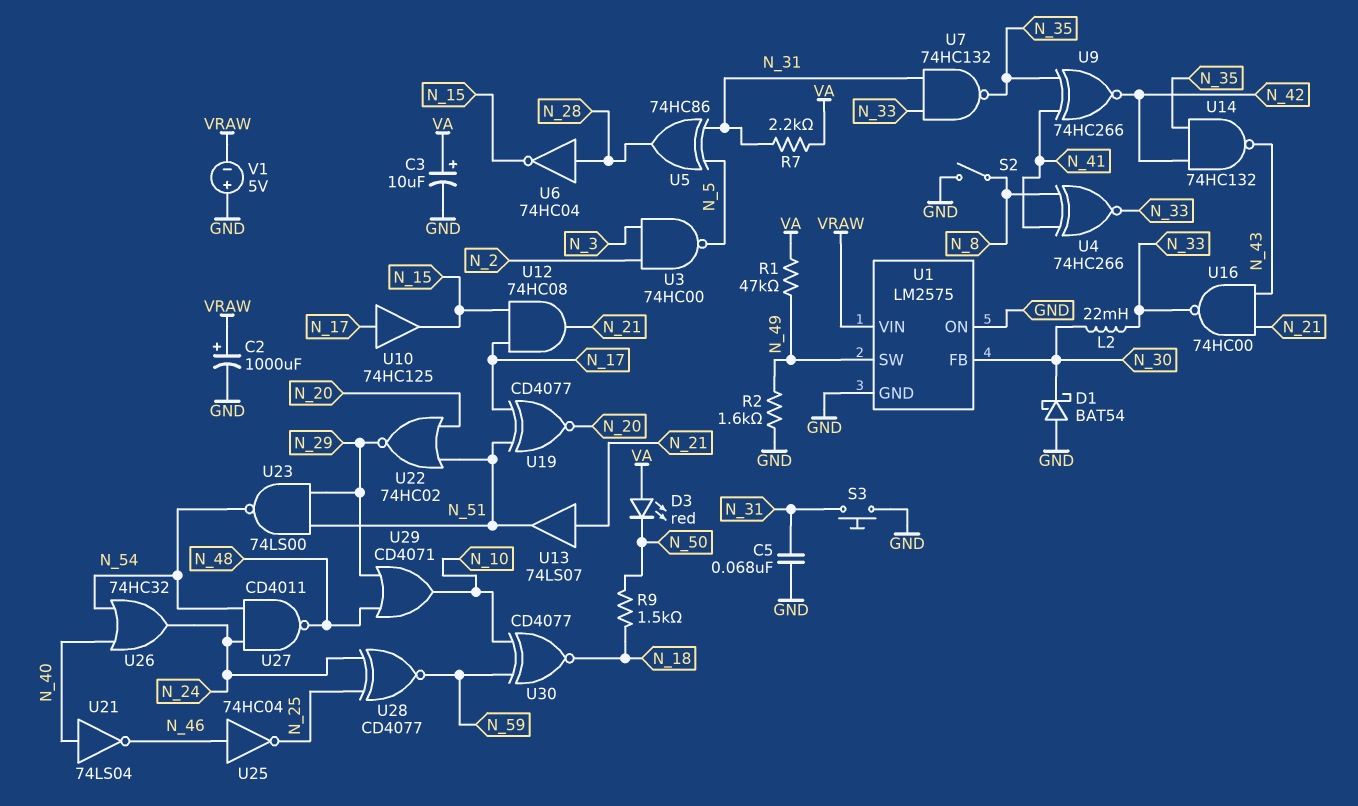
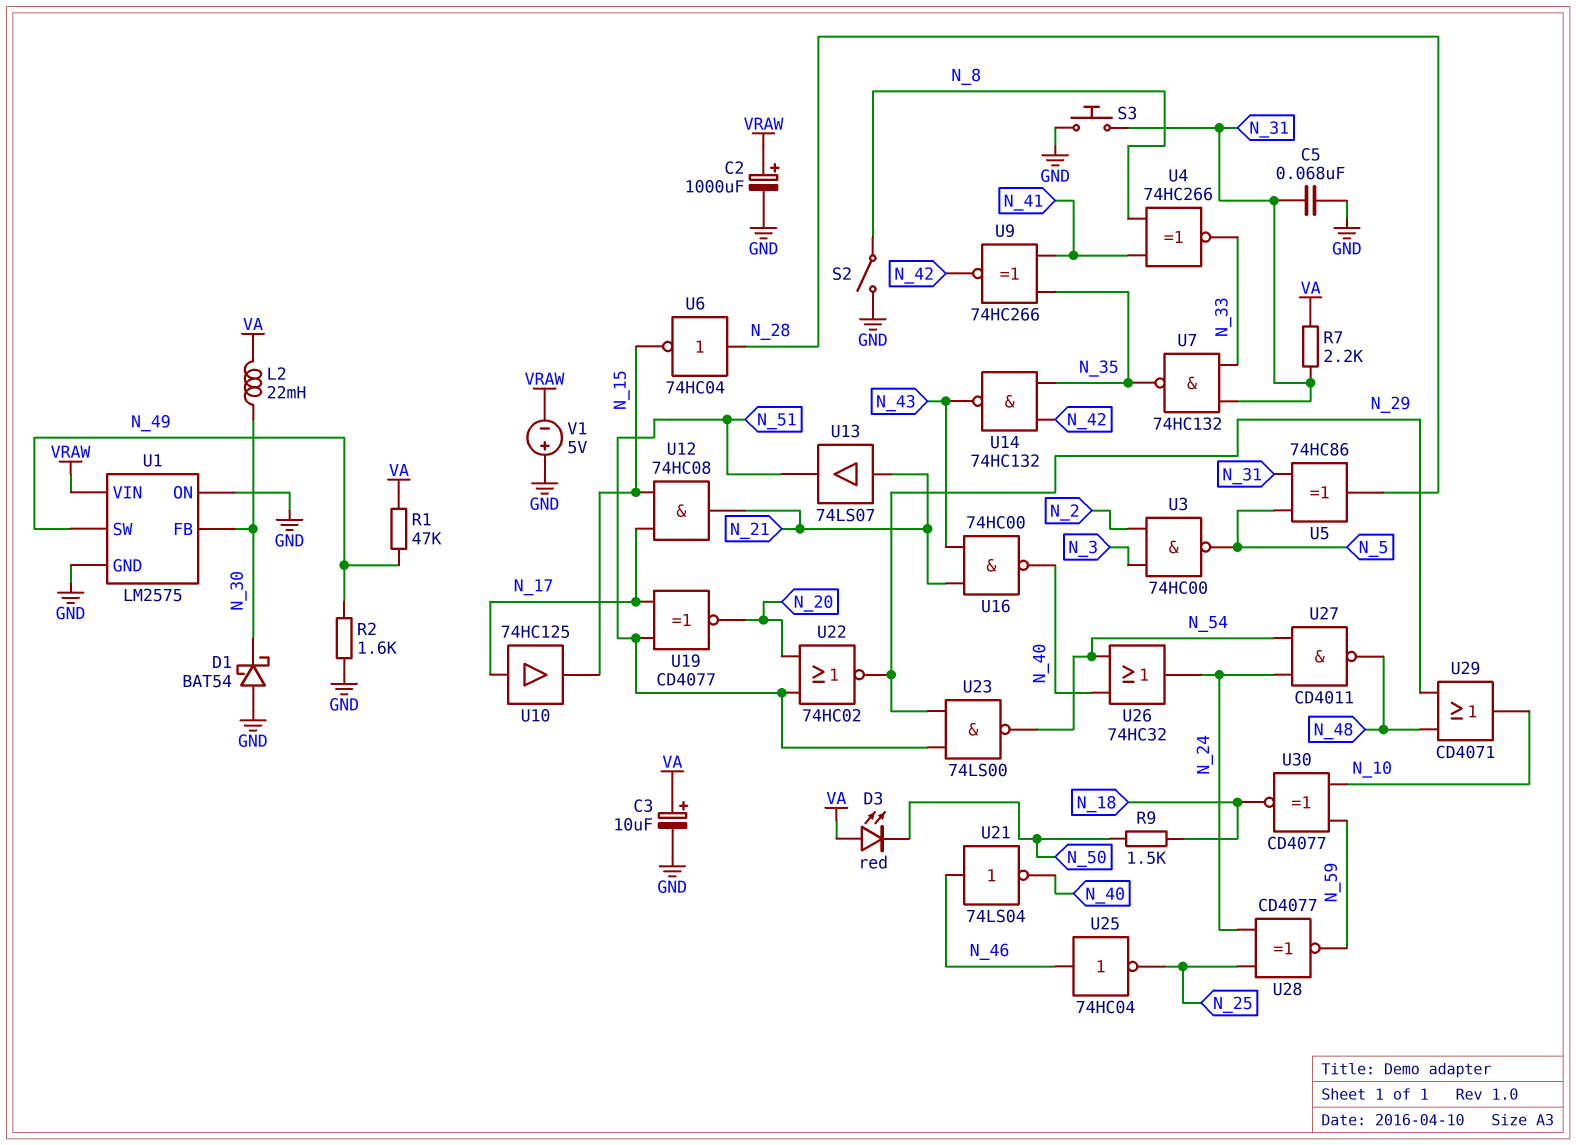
L2: 22mH (N_30, N_33) -> 22mH (N_30, VA)
U16: NAND 74HC00 (in N_21, in N_43, out N_33) -> NAND 74HC00 (in N_21, in N_43, out N_40)
U21: NOT 74LS04 (in N_40, out N_46) -> NOT 74LS04 (in N_46, out N_40)

